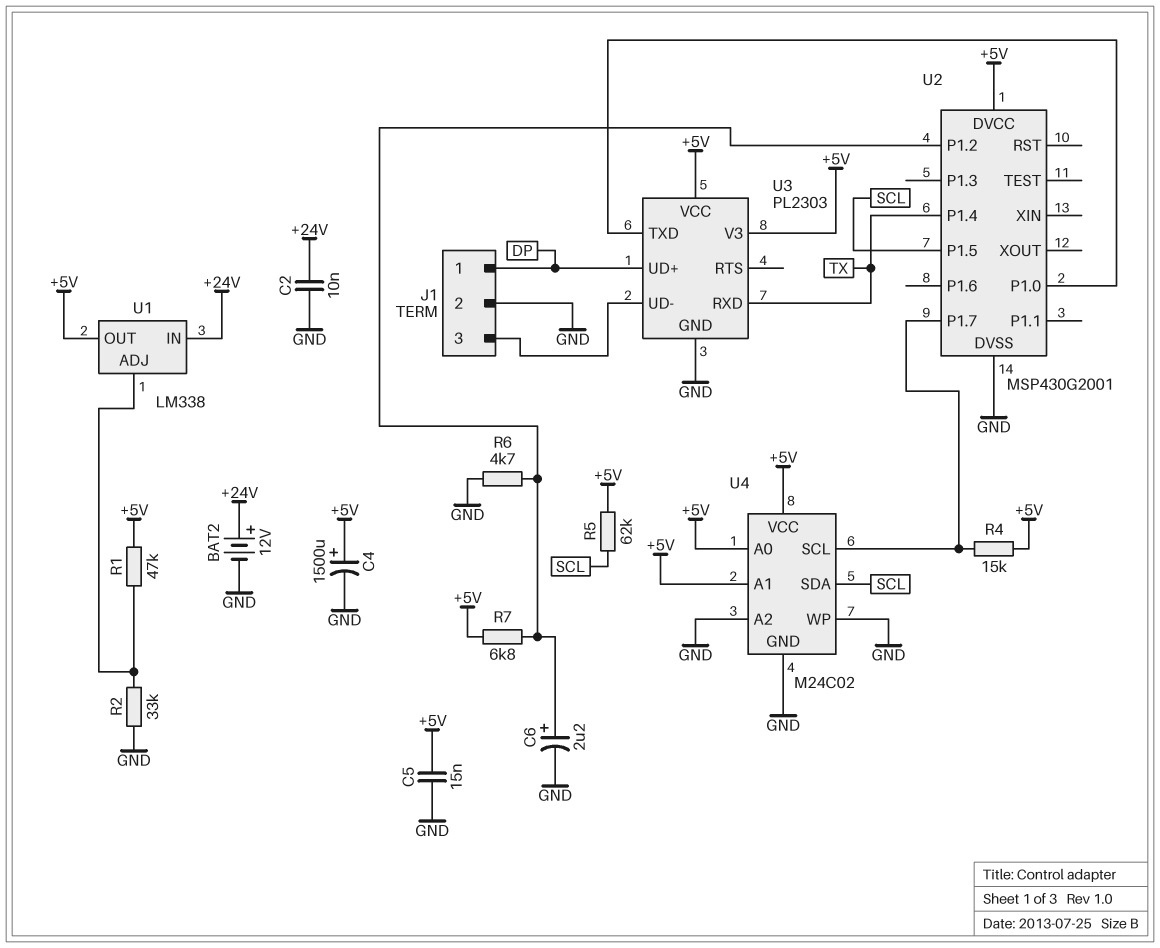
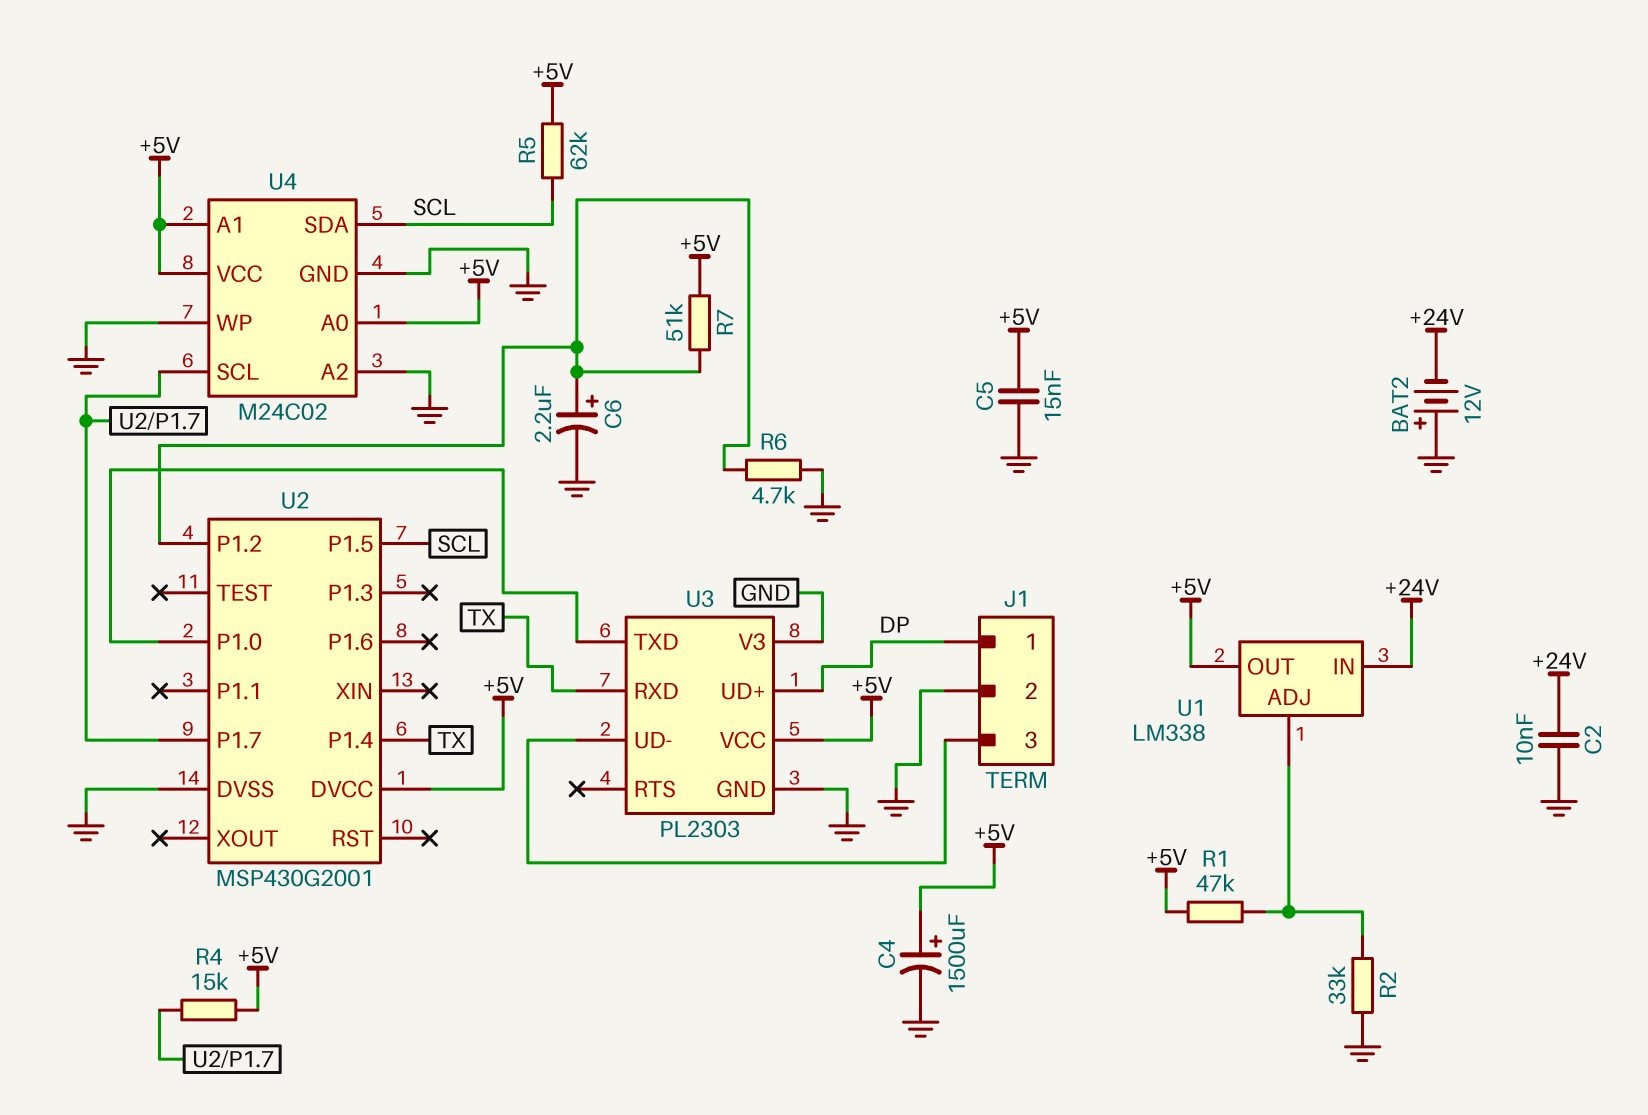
BAT2: 12V (plus +24V, minus GND) -> 12V (plus GND, minus +24V)
R7: 6.8k (+5V, U2/P1.2) -> 51k (+5V, U2/P1.2)
U3 pin V3: +5V -> GND

